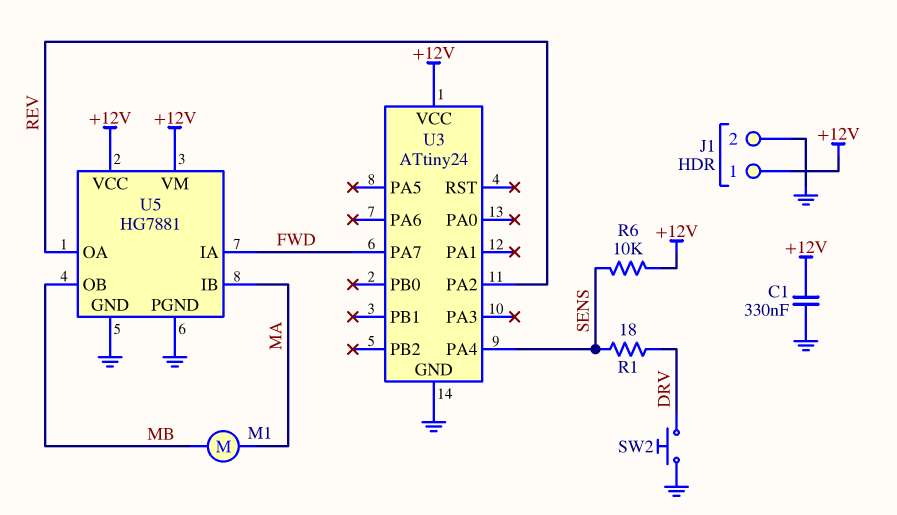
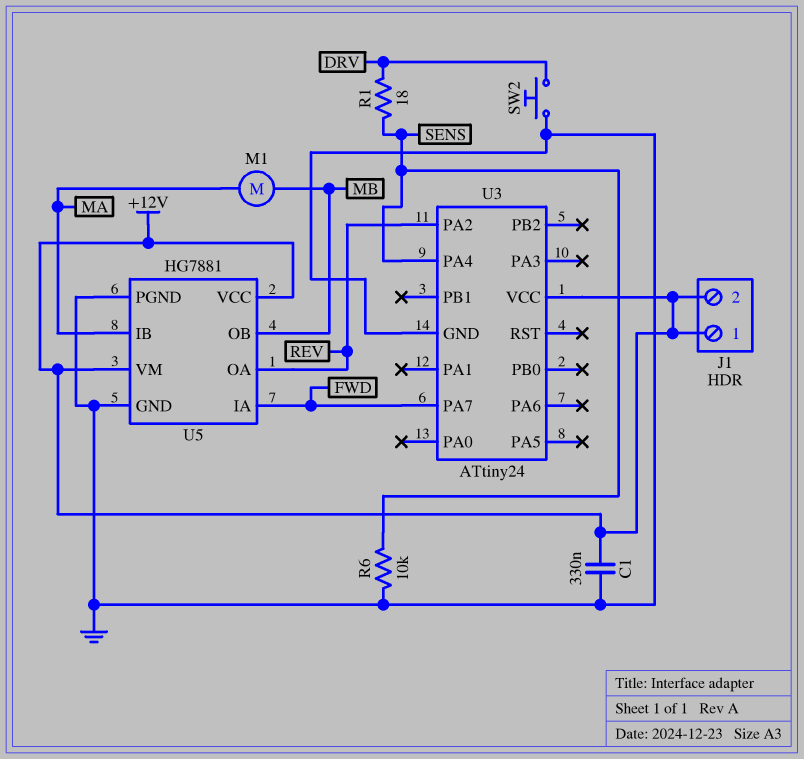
J1 pin 2: GND -> +12V
R6: 10k (+12V, SENS) -> 10k (GND, SENS)

